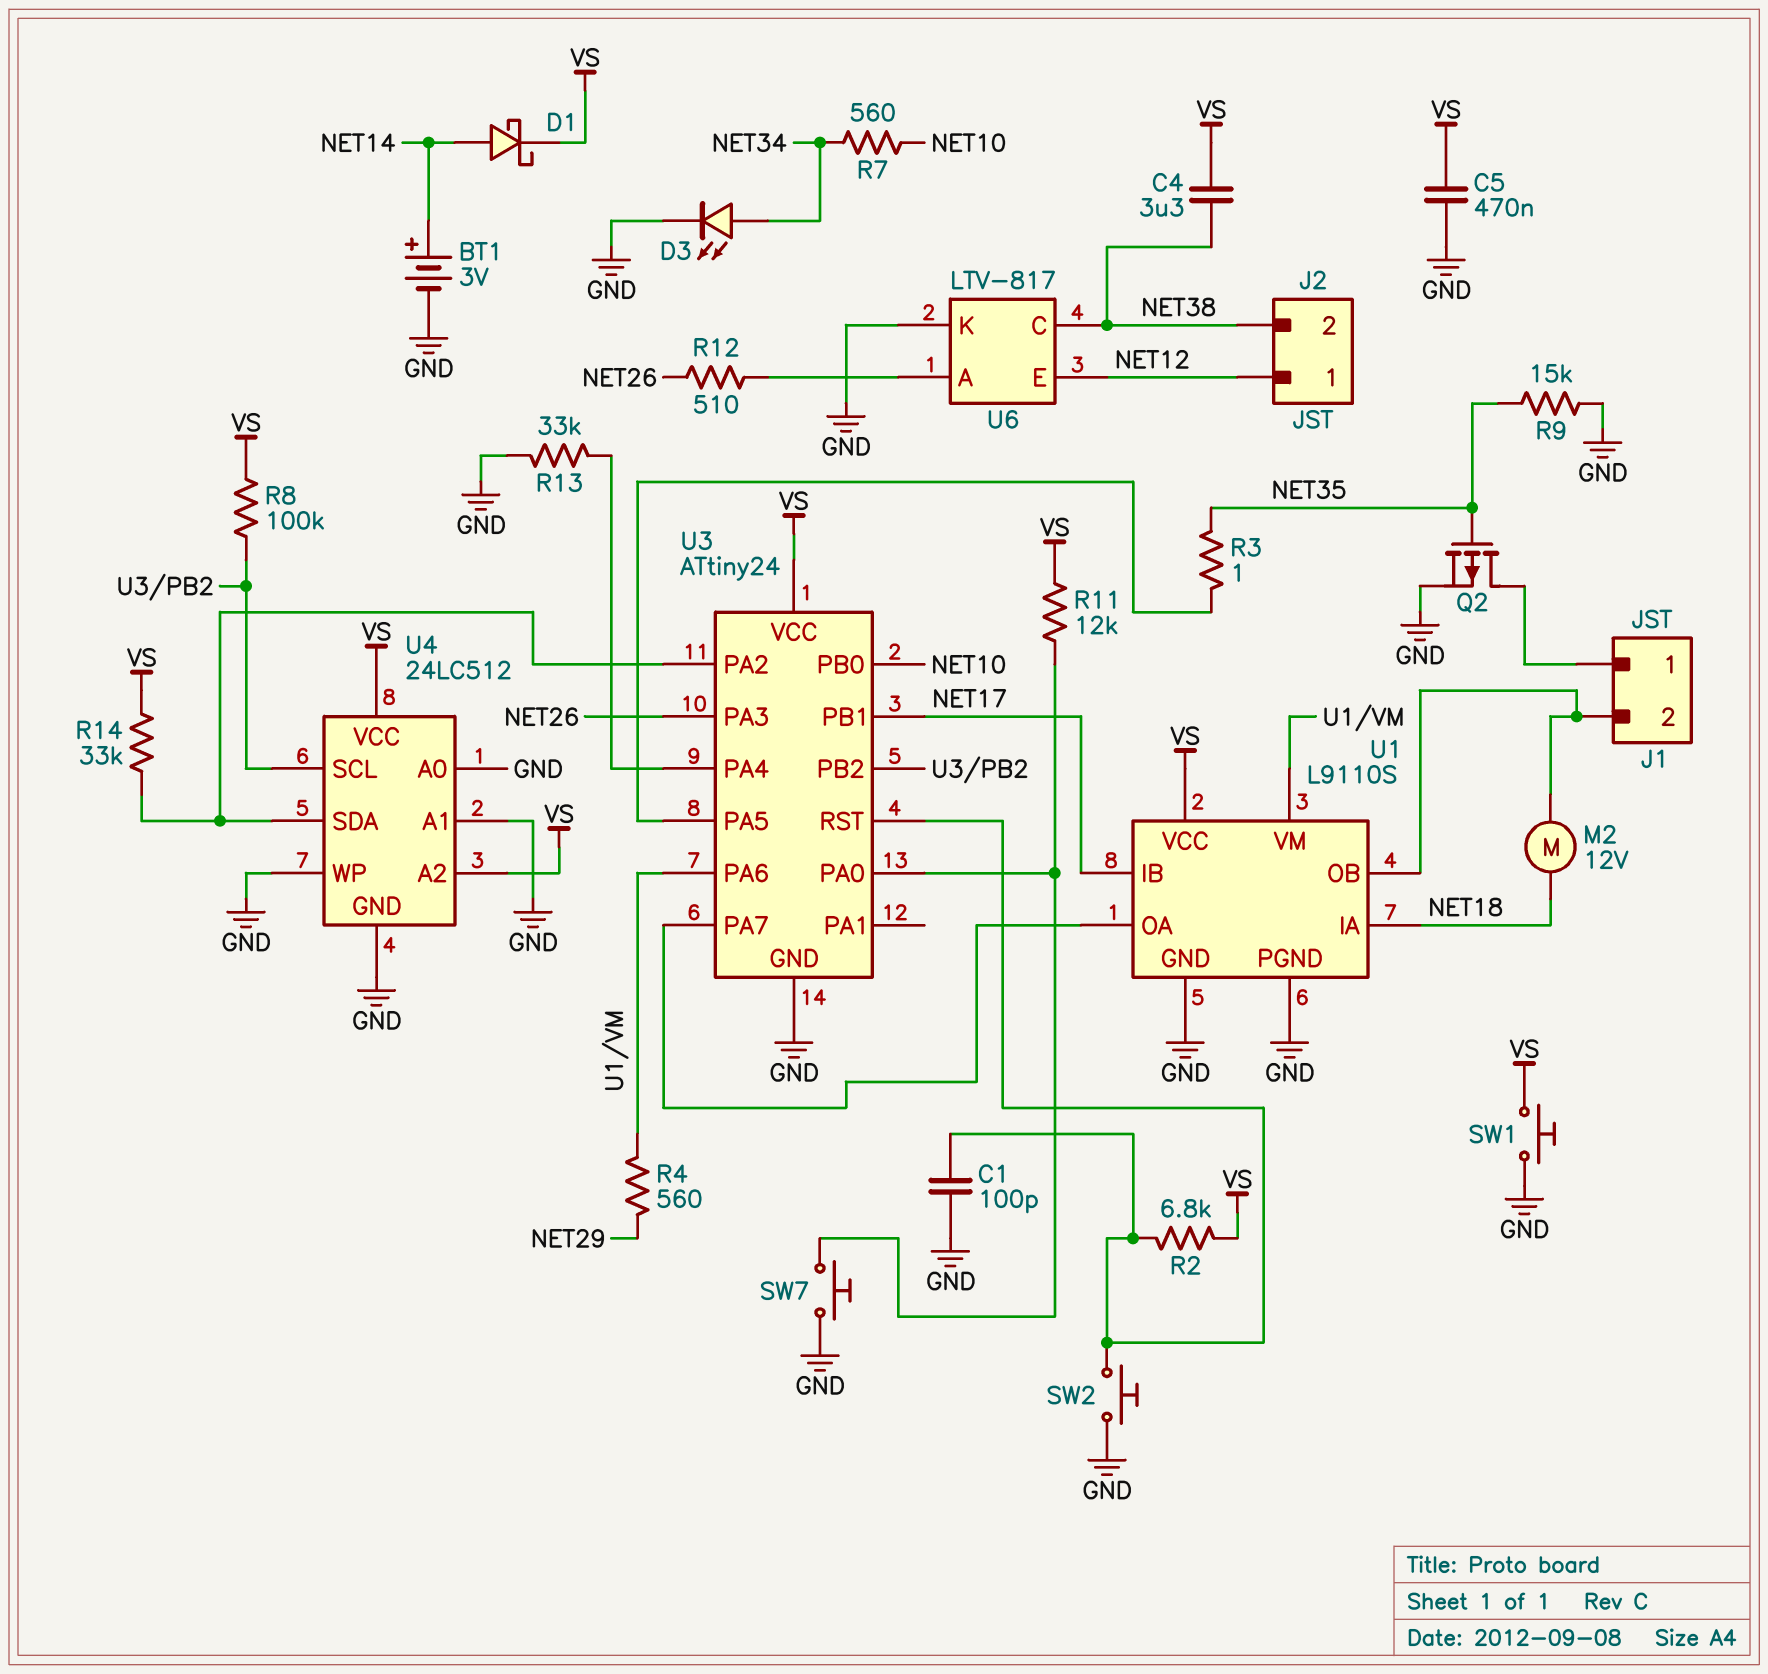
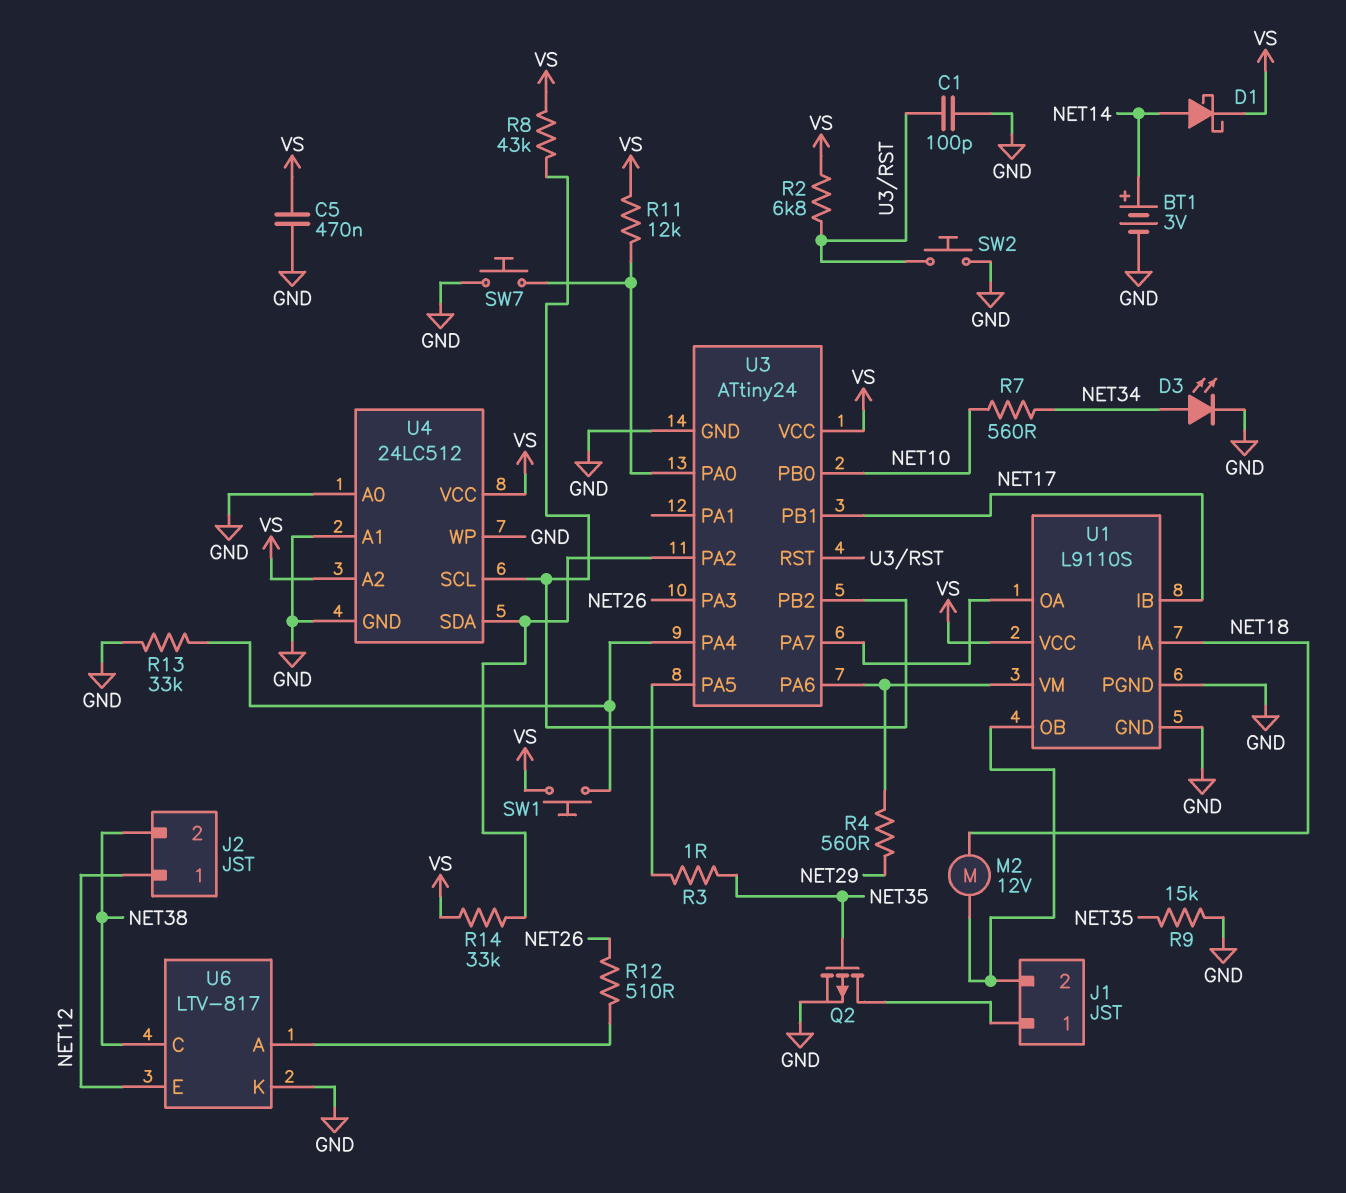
C4: 3.3uF (NET38, VS) -> none
R8: 100k (U3/PB2, VS) -> 43k (U3/PB2, VS)
SW1: button (GND, VS) -> button (U3/PA4, VS)

